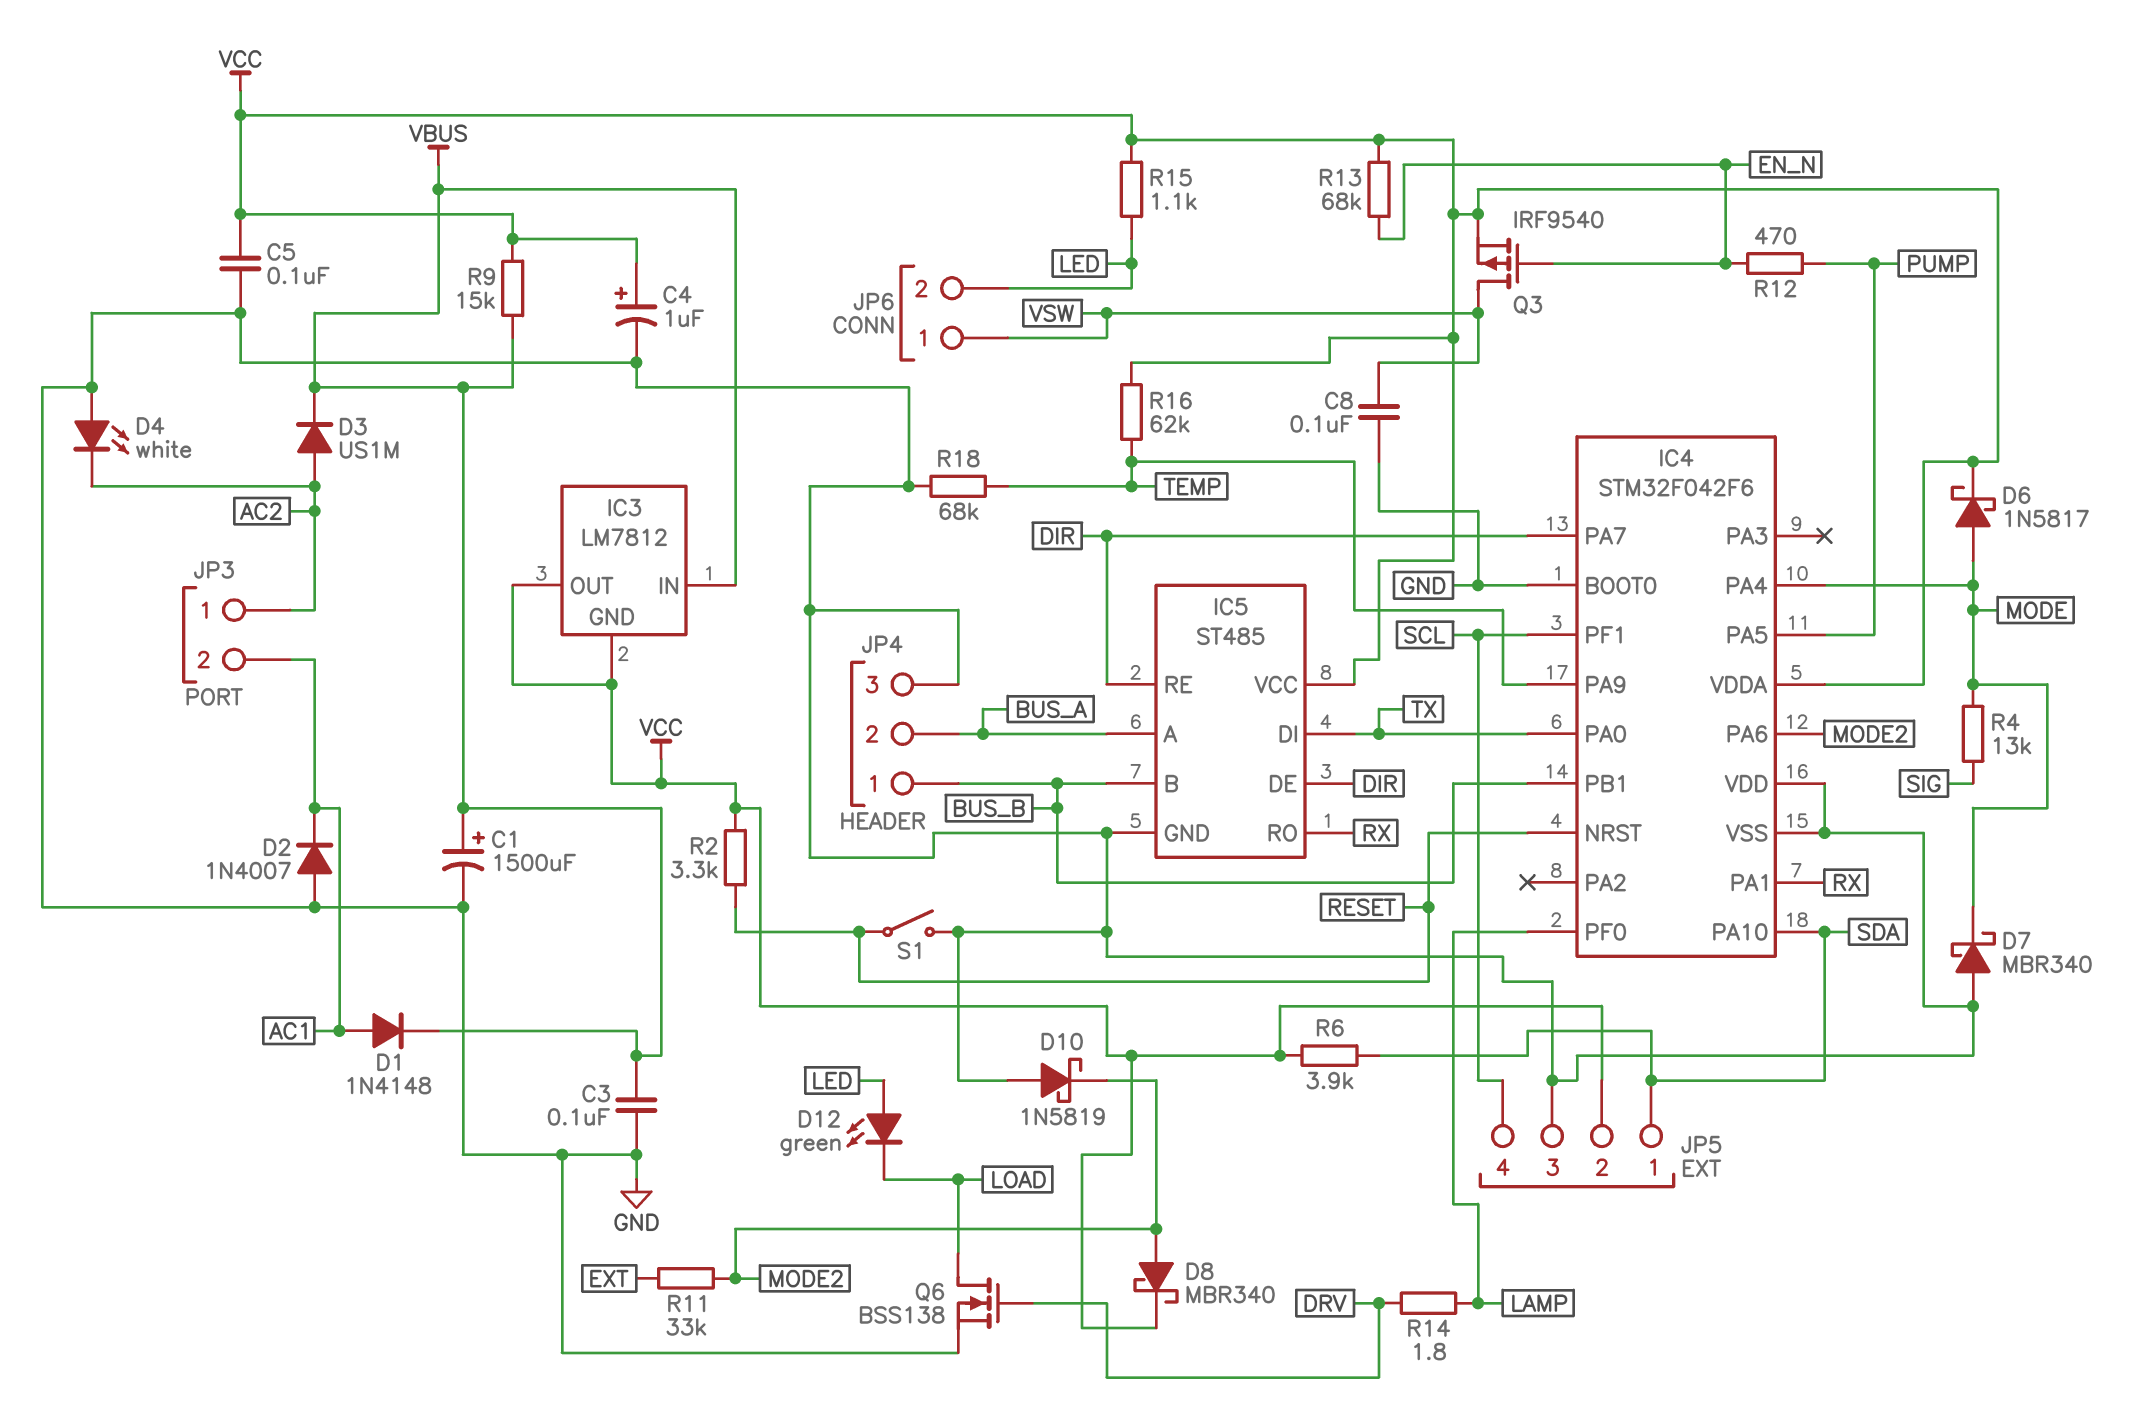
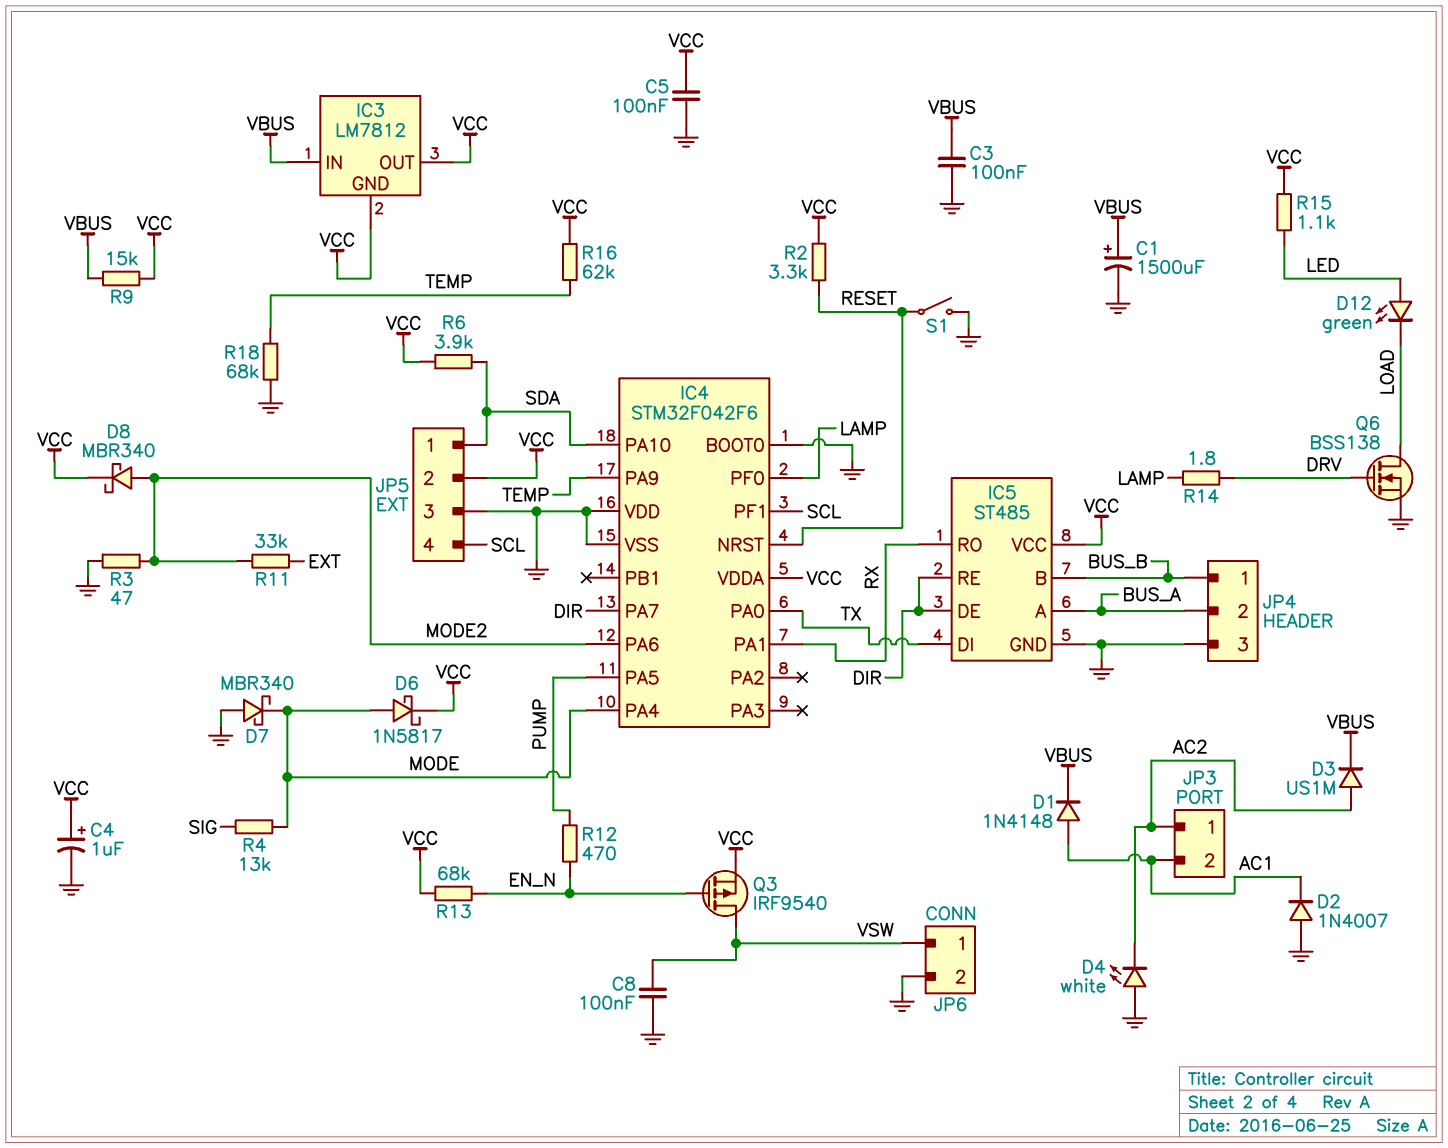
D10: schottky 1N5819 (A GND, K MODE2) -> none
IC4 pin PB1: BUS_B -> none
JP6 pin 2: LED -> GND
R3: none -> 47 (GND, MODE2)

